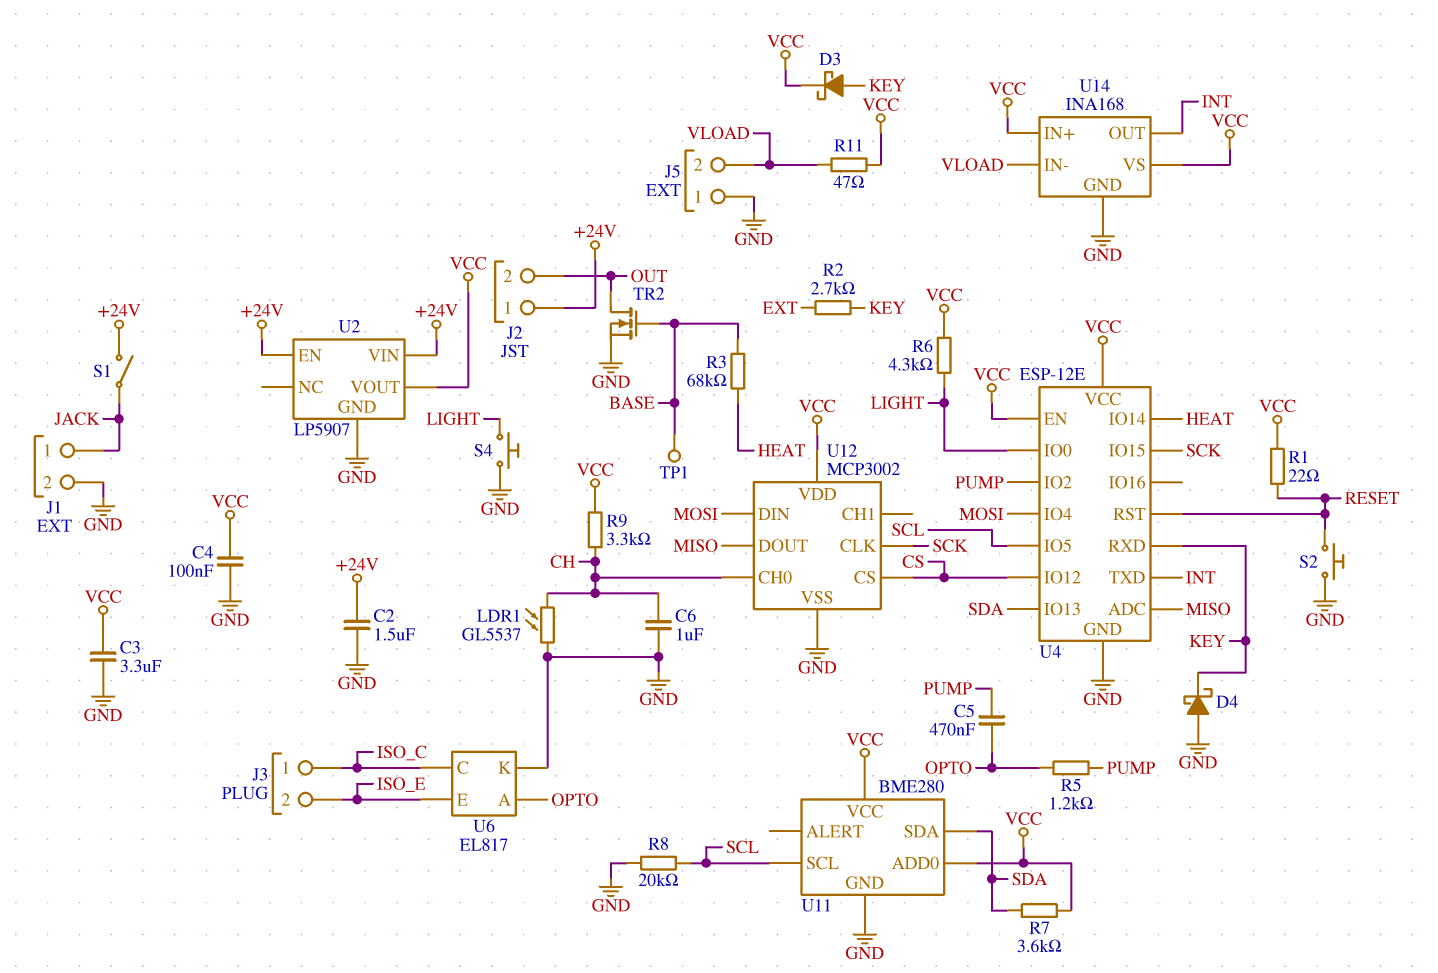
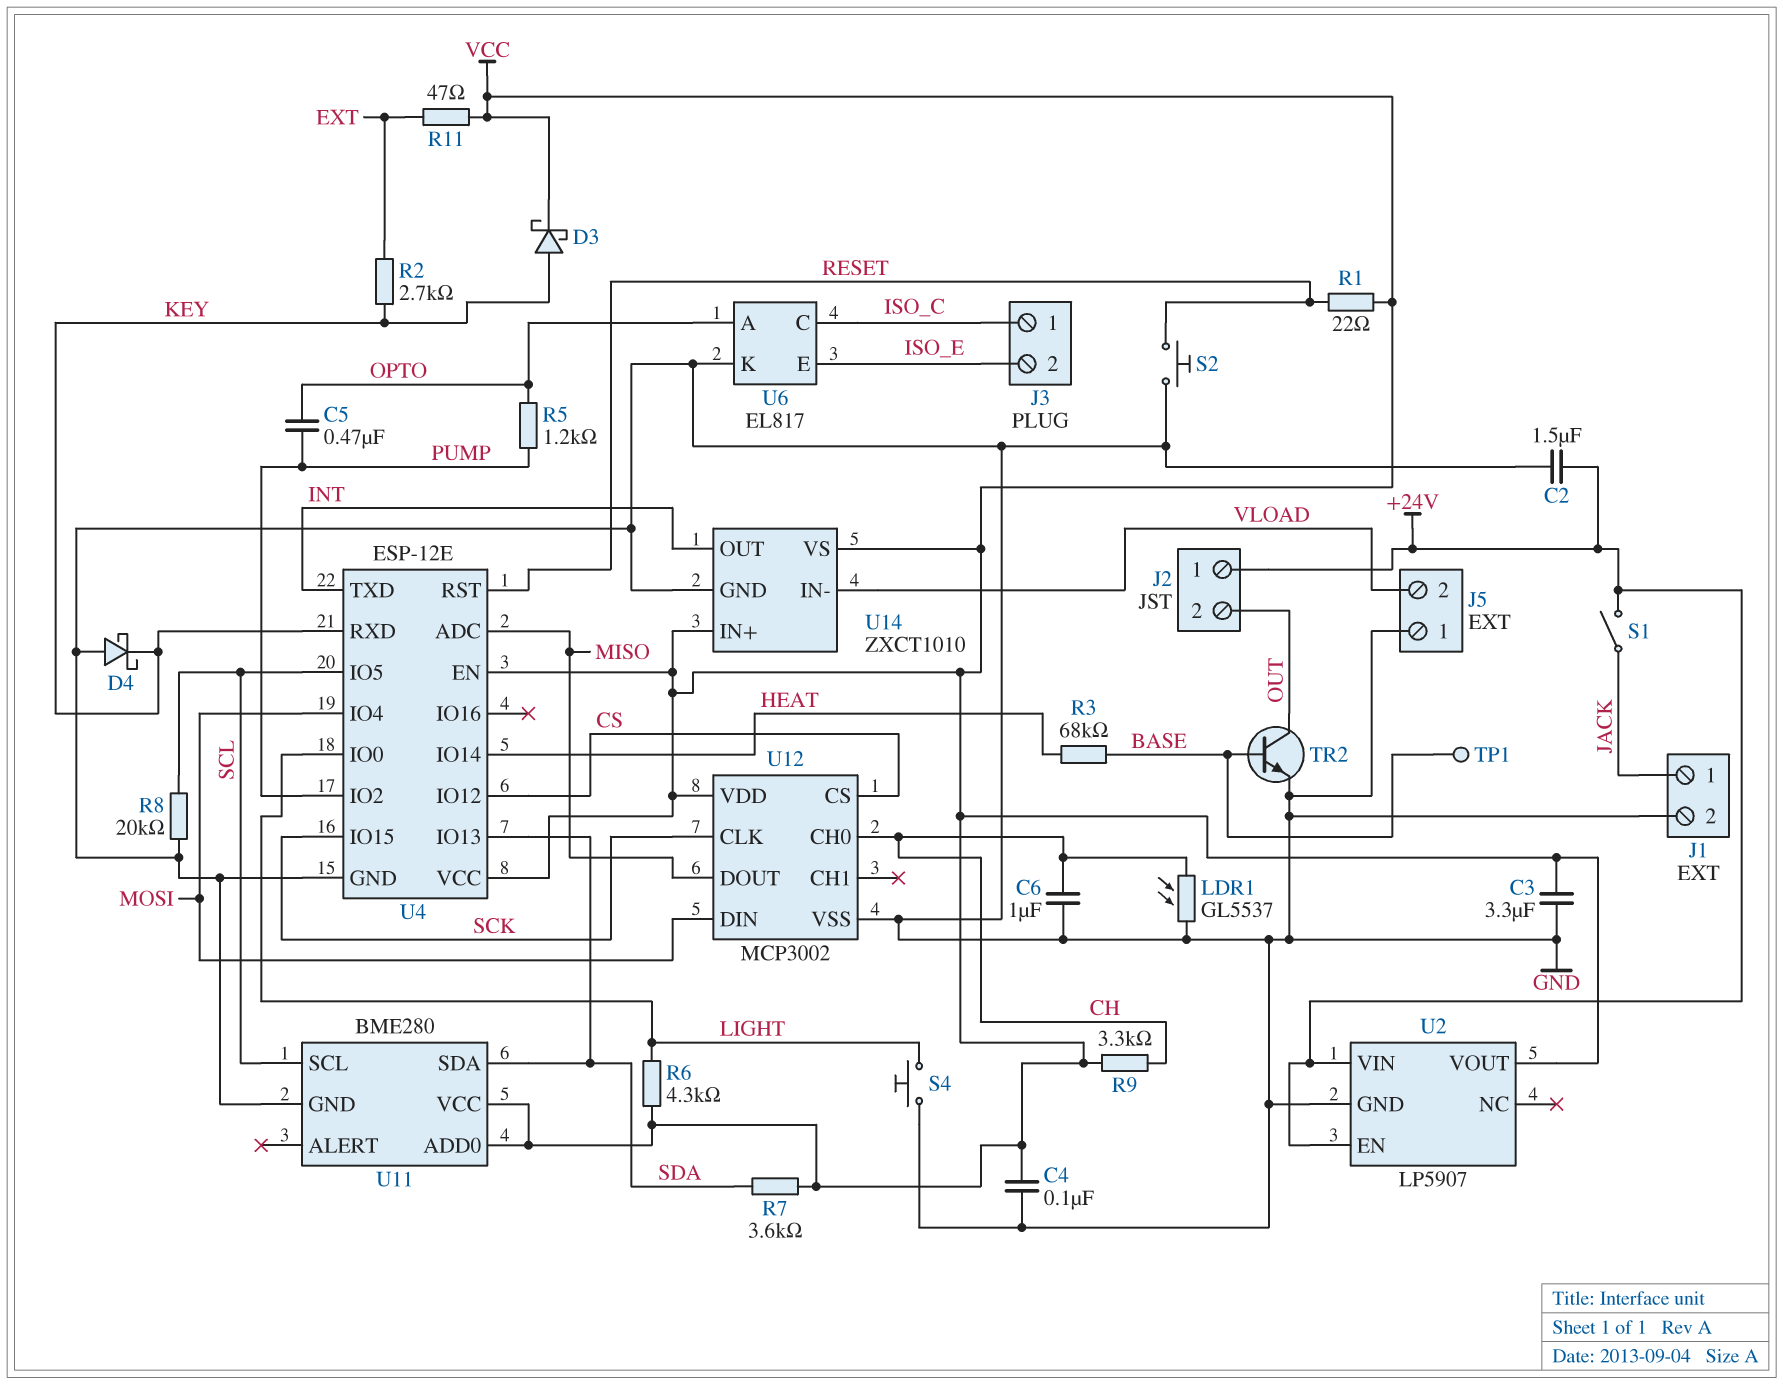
R11: 47 (VCC, VLOAD) -> 47 (EXT, VCC)
TR2: NMOS (G BASE, D OUT, S GND) -> NPN (B BASE, C OUT, E GND)
U14: INA168 -> ZXCT1010

